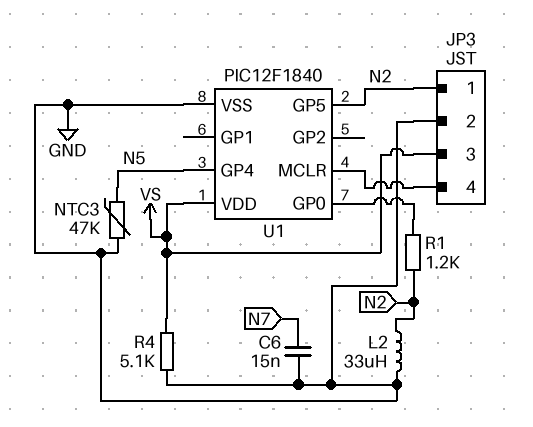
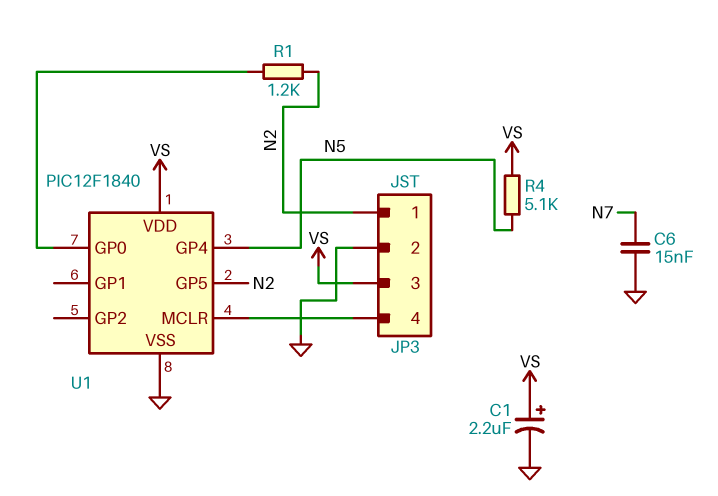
C1: none -> 2.2uF (plus VS, minus GND)
L2: 33uH (GND, N2) -> none
NTC3: 47k (GND, N5) -> none
R4: 5.1k (GND, VS) -> 5.1k (N5, VS)

